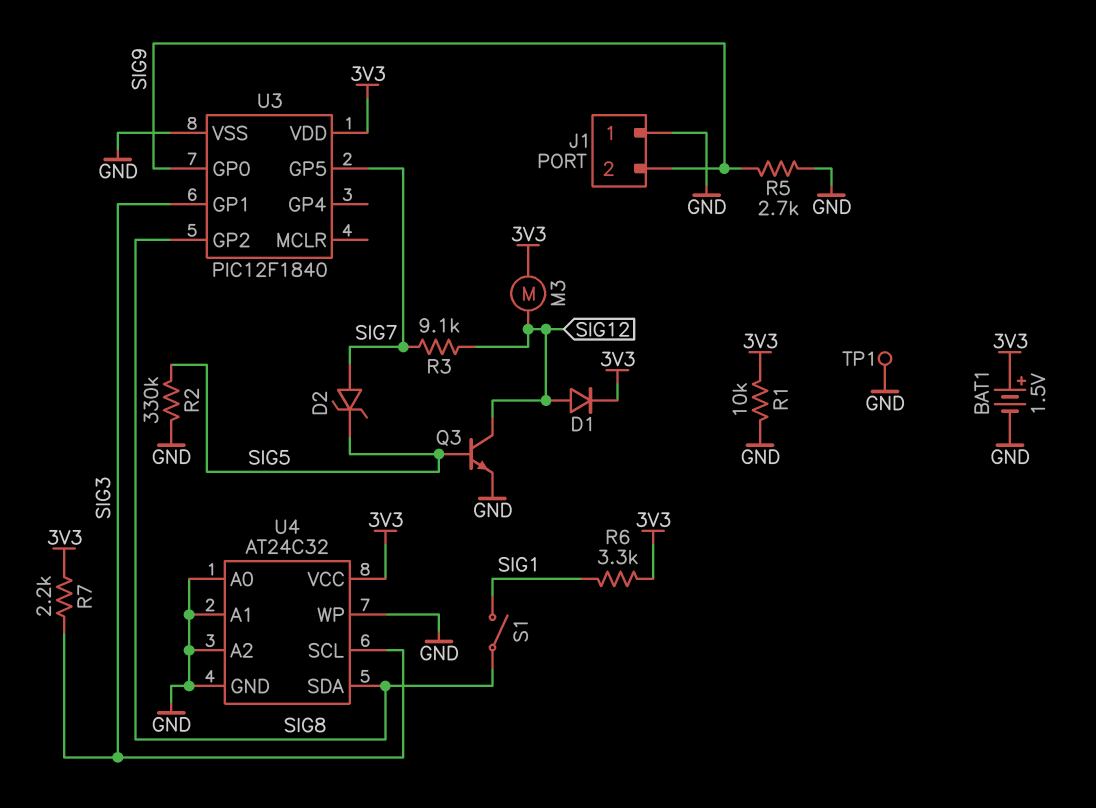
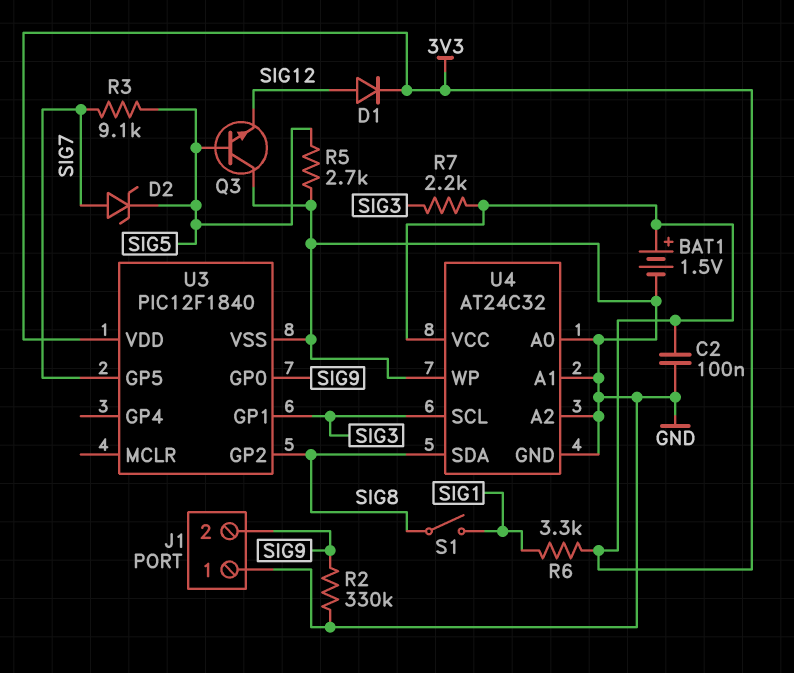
C2: none -> 100nF (3V3, GND)
M3: motor (3V3, SIG12) -> none
Q3: NPN (B SIG5, C SIG12, E GND) -> NPN (B SIG5, C GND, E SIG12)
R1: 10k (3V3, GND) -> none
R2: 330k (GND, SIG5) -> 330k (GND, SIG9)
R3: 9.1k (SIG7, SIG12) -> 9.1k (SIG5, SIG7)
R5: 2.7k (GND, SIG9) -> 2.7k (GND, SIG5)
TP1: test point (GND) -> none

